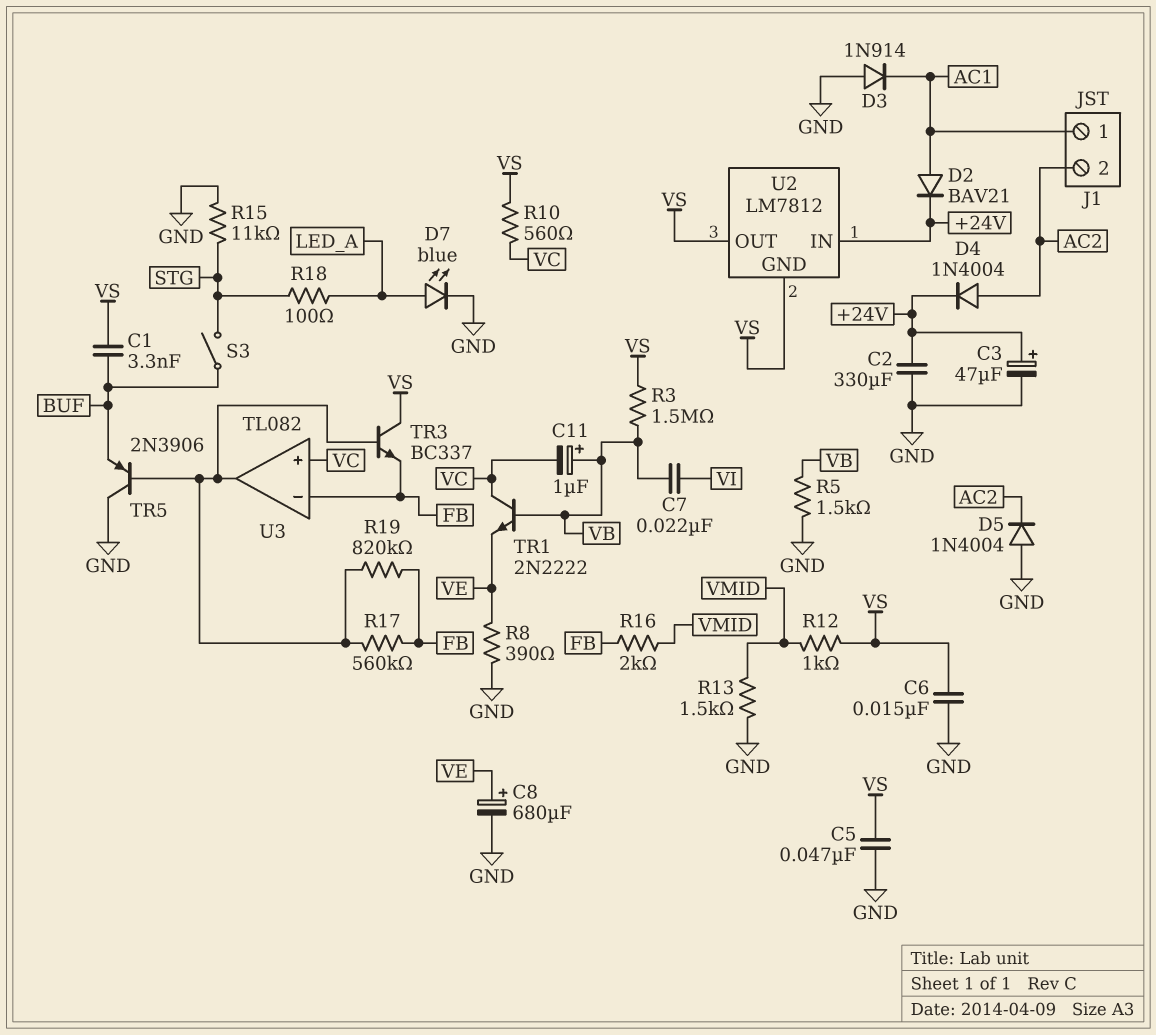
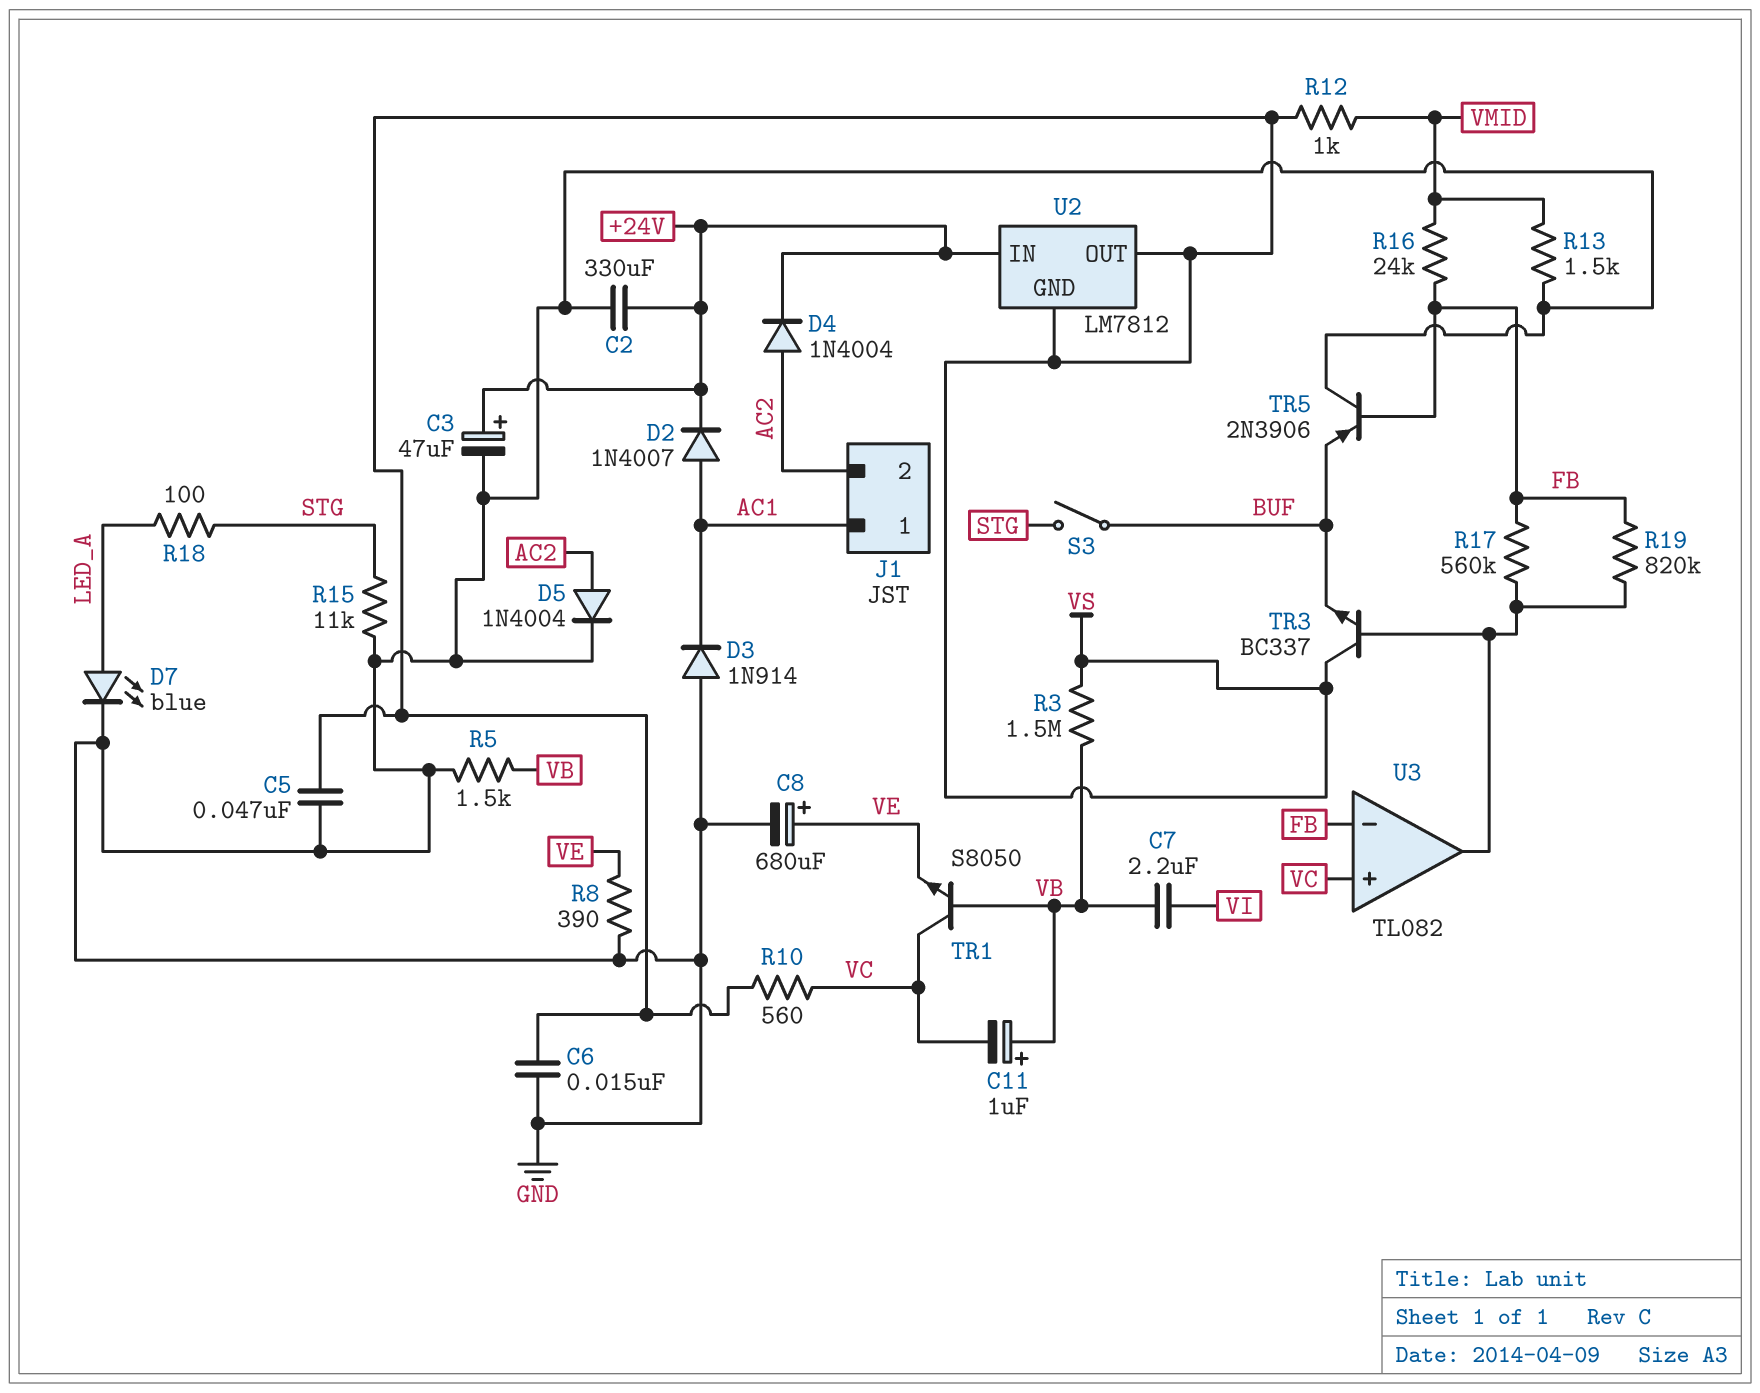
C1: 3.3nF (BUF, VS) -> none
C7: 22nF (VB, VI) -> 2.2uF (VB, VI)
D2: diode BAV21 (A AC1, K +24V) -> diode 1N4007 (A AC1, K +24V)
D5: diode 1N4004 (A GND, K AC2) -> diode 1N4004 (A AC2, K GND)
R16: 2k (FB, VMID) -> 24k (FB, VMID)
TR1: NPN 2N2222 (B VB, C VC, E VE) -> NPN S8050 (B VB, C VC, E VE)
TR3: NPN BC337 (B U3/out, C VS, E FB) -> NPN BC337 (B U3/out, C VS, E BUF)
TR5: PNP 2N3906 (B U3/out, C GND, E BUF) -> PNP 2N3906 (B FB, C GND, E BUF)

